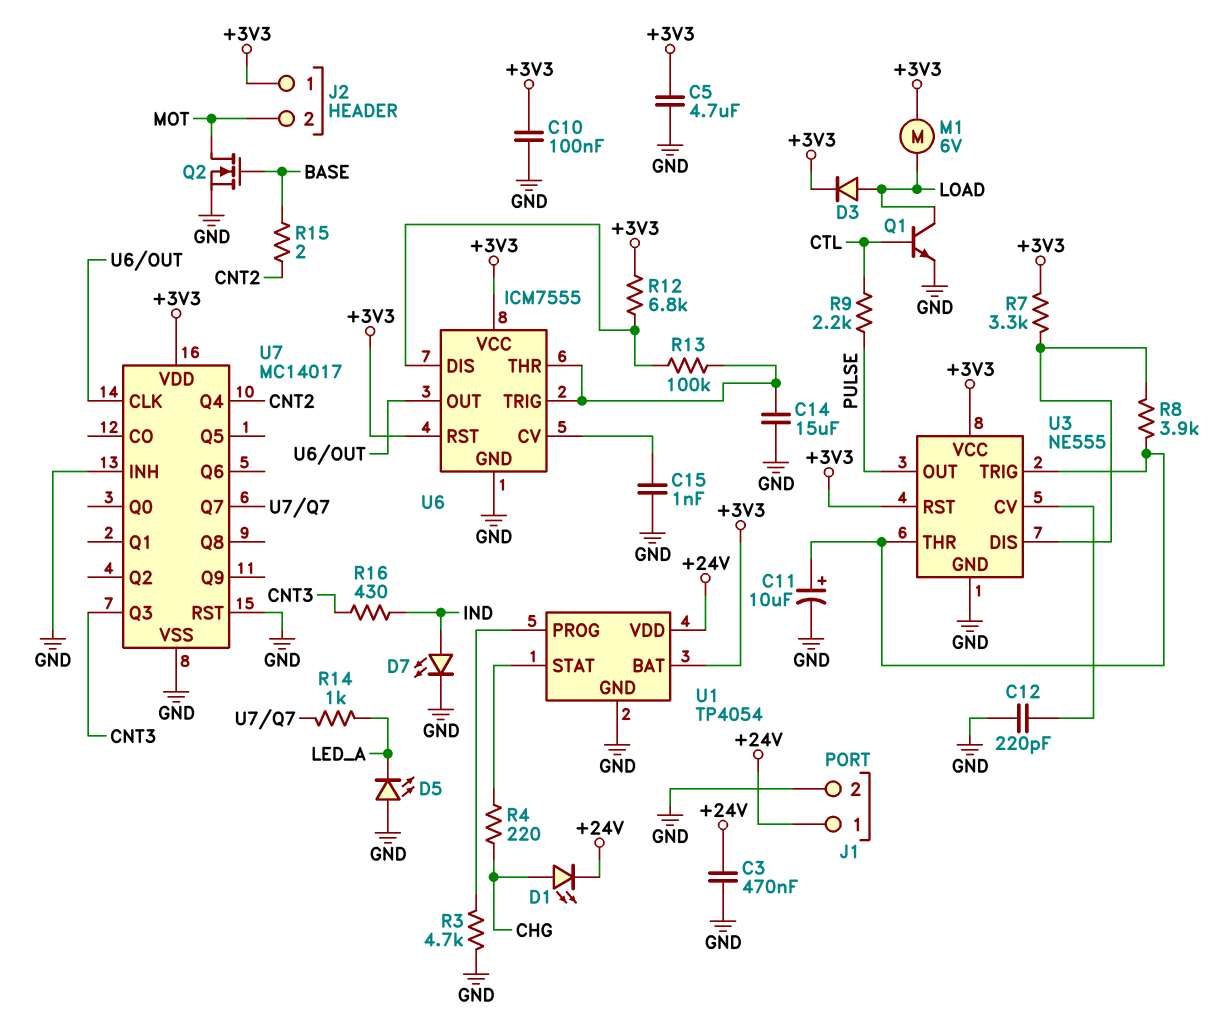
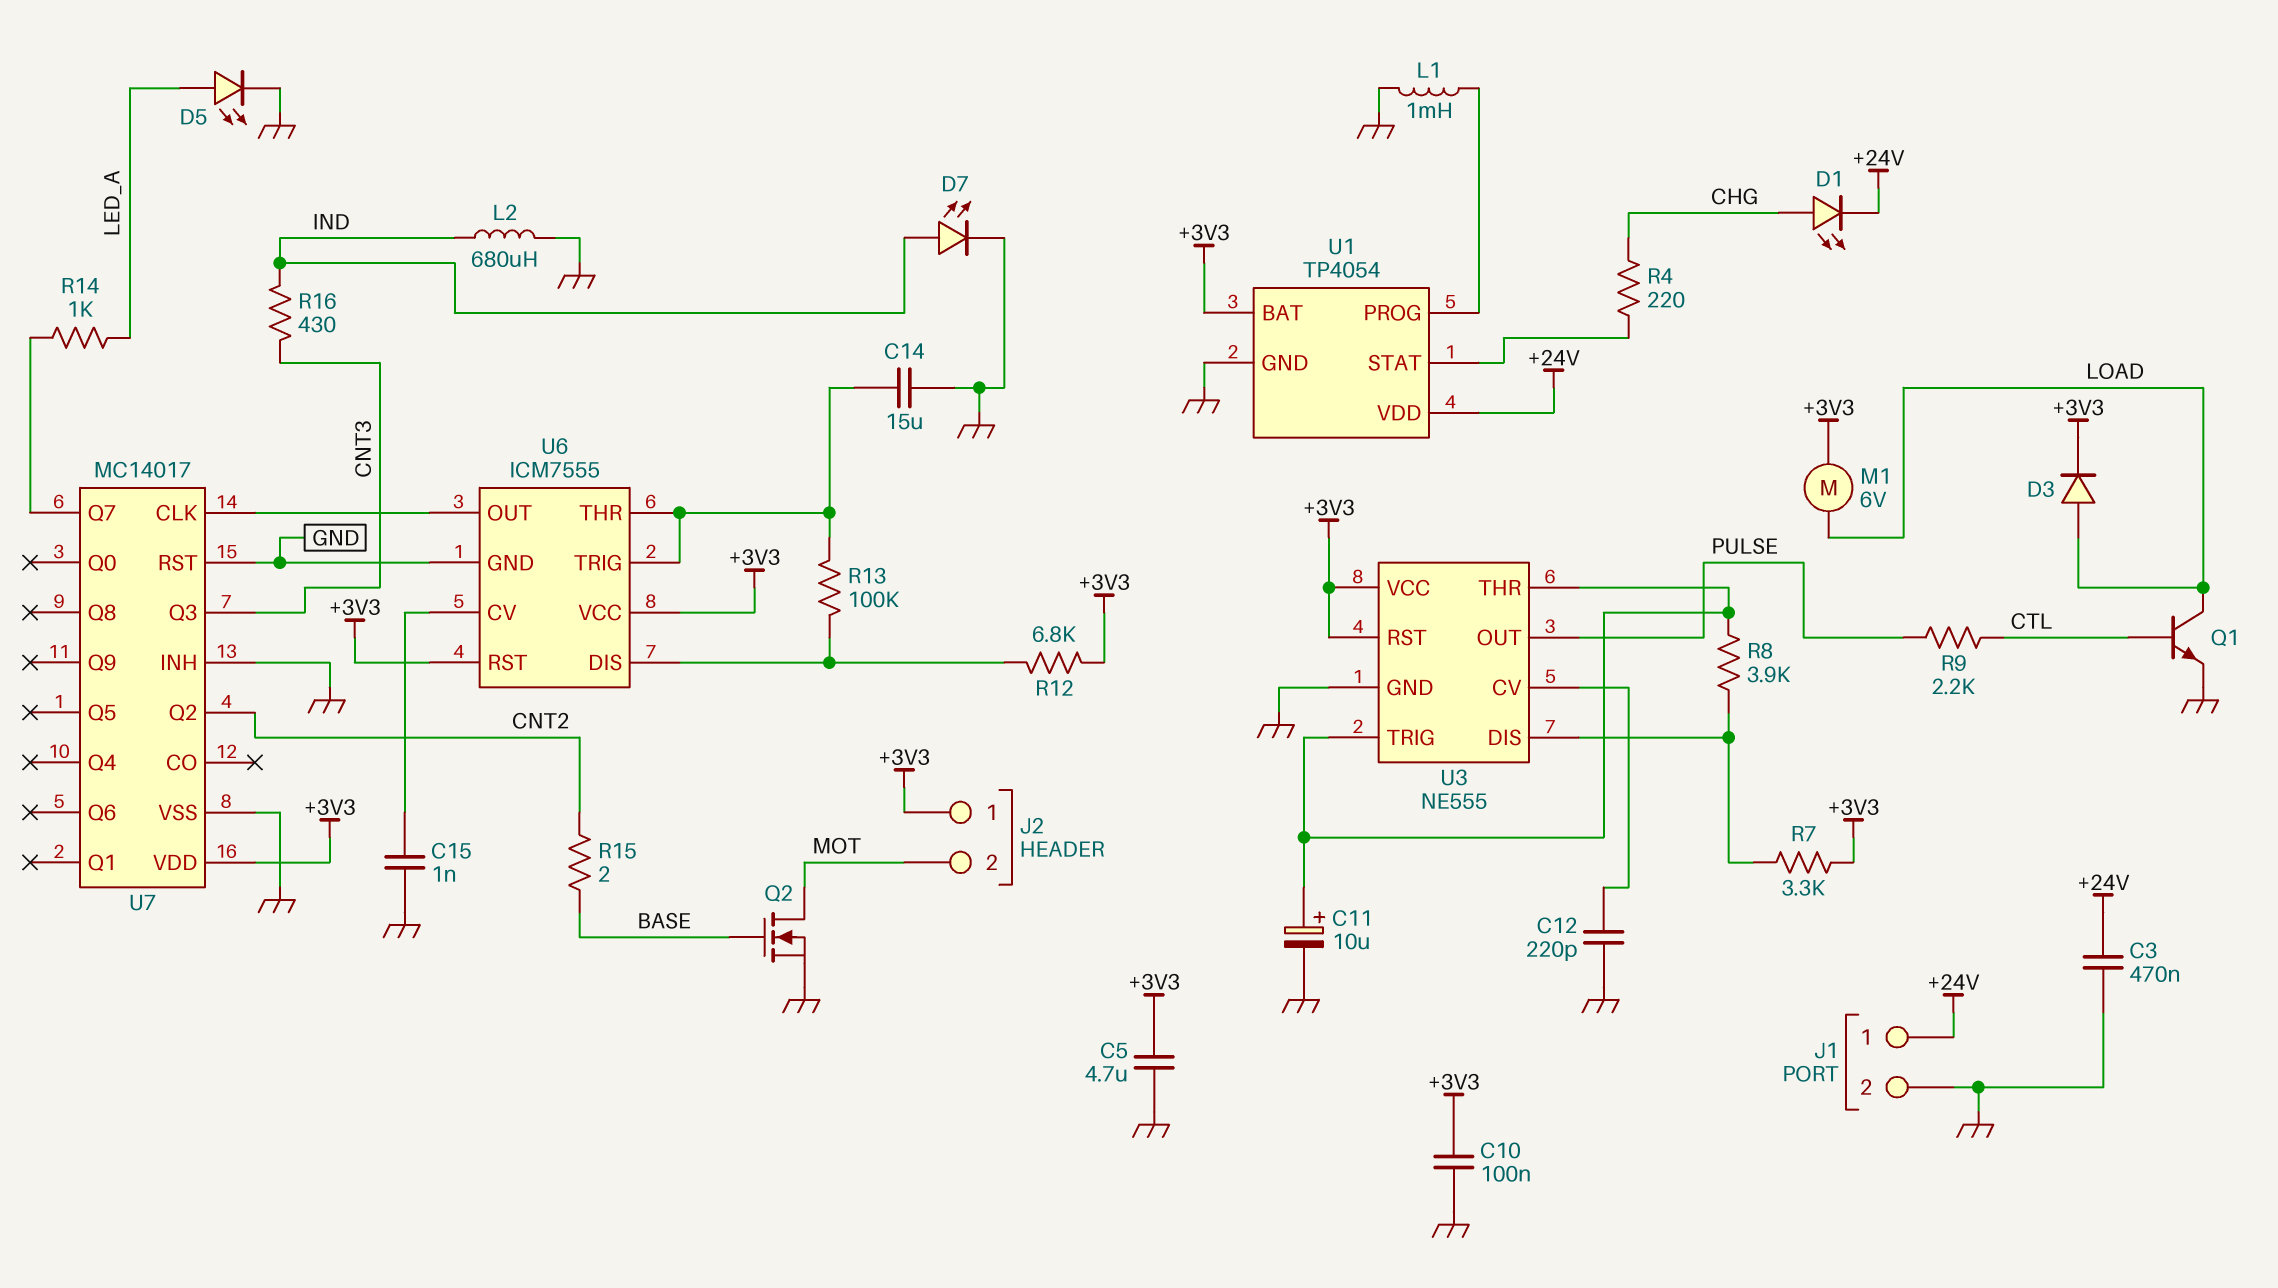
D5: LED (A GND, K LED_A) -> LED (A LED_A, K GND)
L1: none -> 1mH (GND, U1/PROG)
L2: none -> 680uH (GND, IND)
R3: 4.7k (GND, U1/PROG) -> none
U7 pin Q2: none -> CNT2
U7 pin Q4: CNT2 -> none

